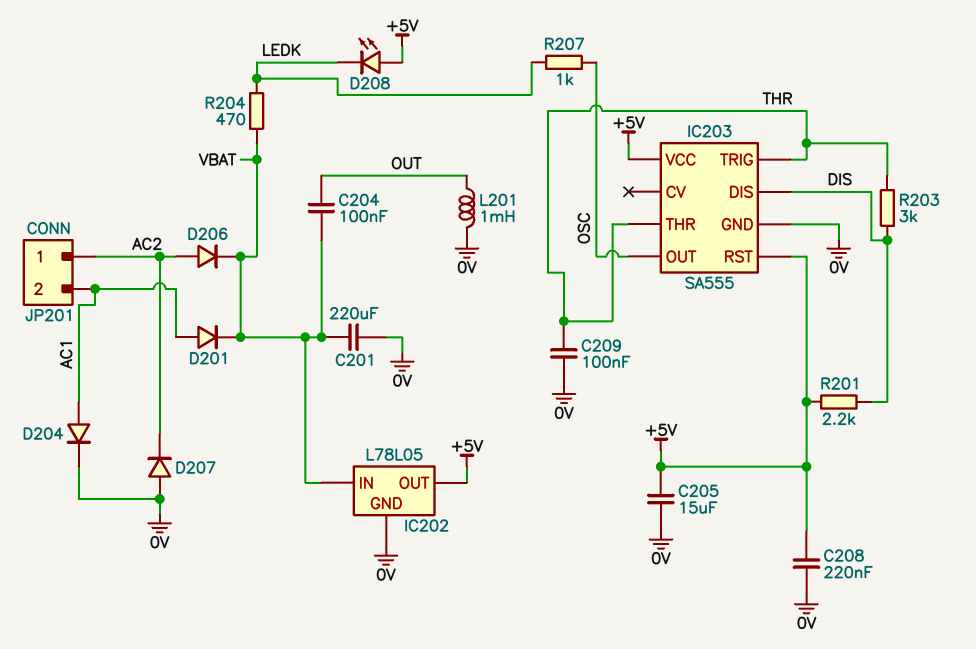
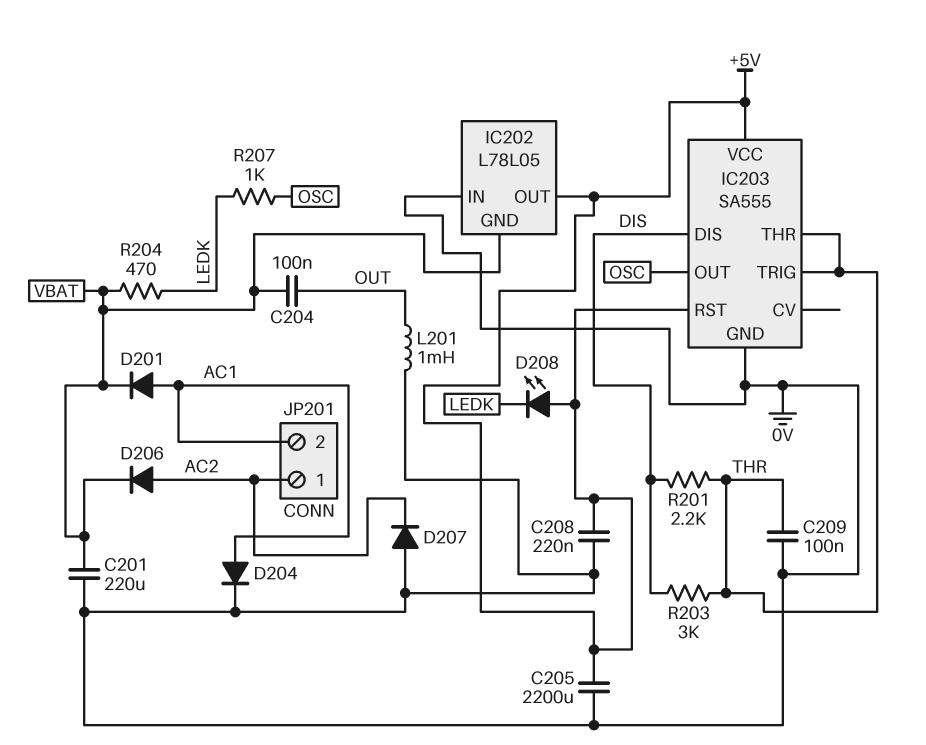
C205: 15uF (+5V, 0V) -> 2200uF (+5V, 0V)
IC202 pin GND: 0V -> VBAT
IC202 pin IN: VBAT -> 0V
R201: 2.2k (+5V, DIS) -> 2.2k (DIS, THR)

